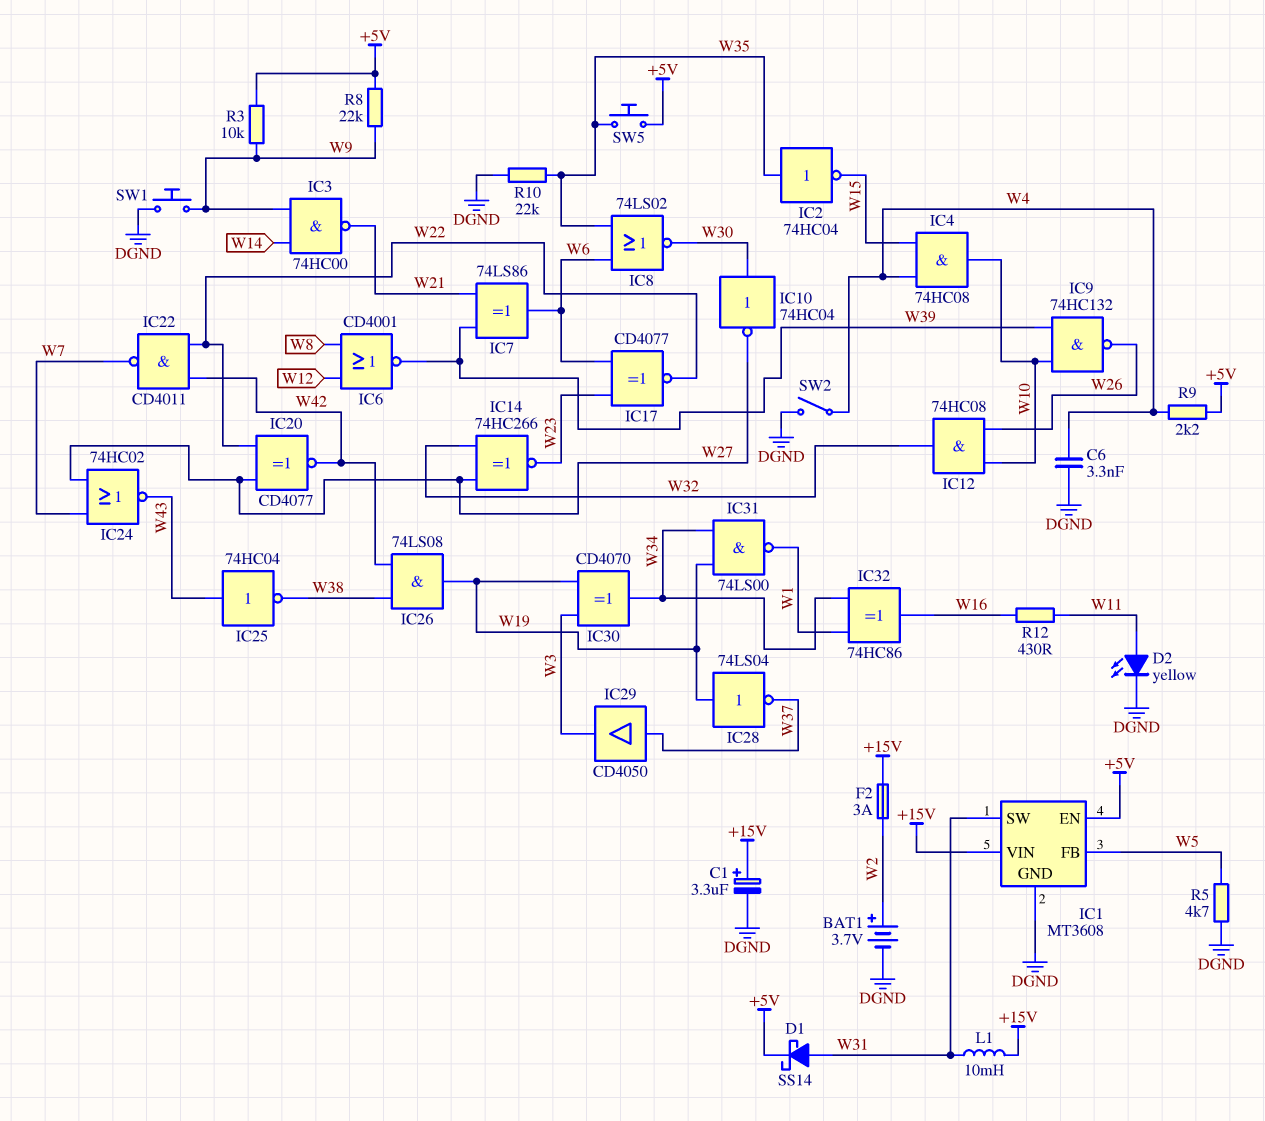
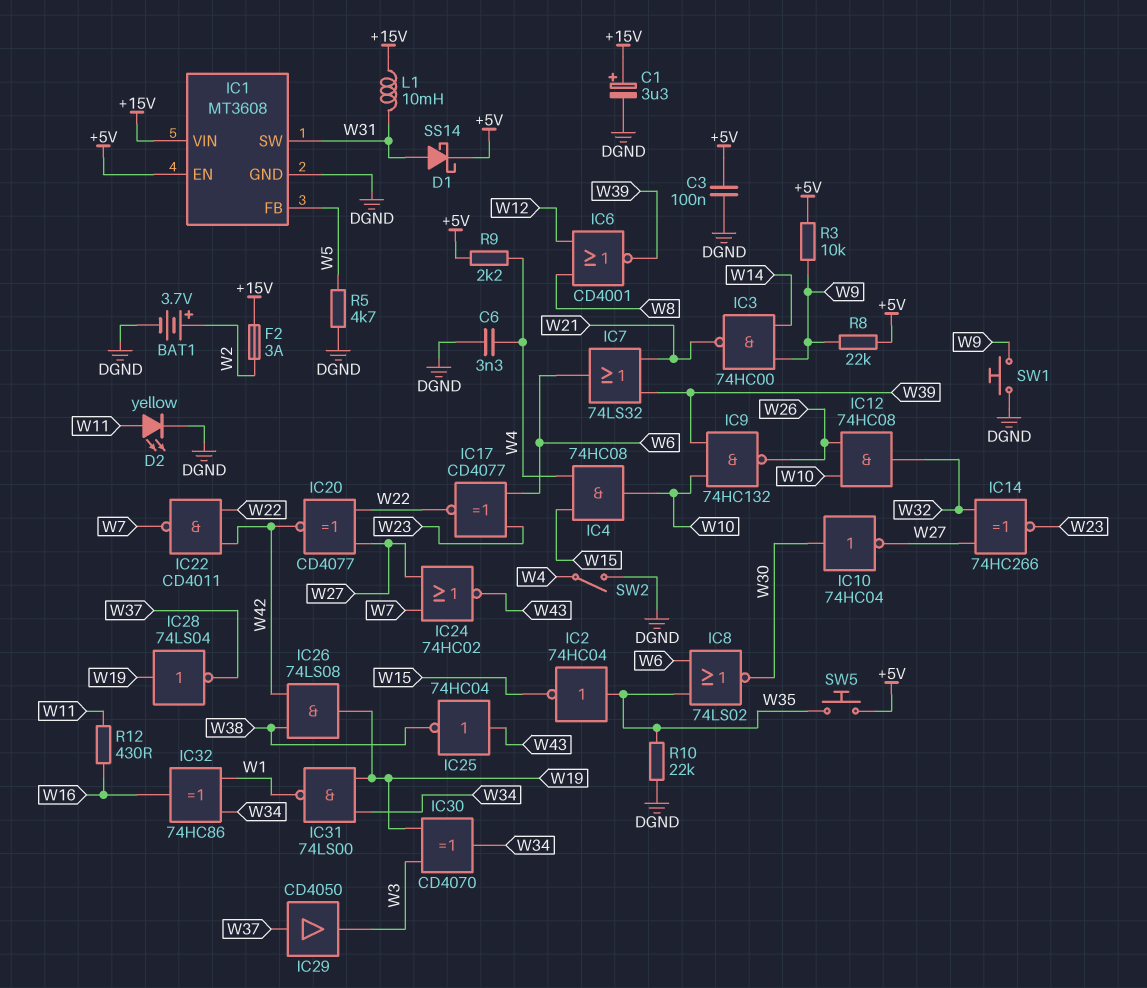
C3: none -> 100nF (+5V, DGND)
IC7: XOR 74LS86 (in W21, in W39, out W6) -> OR 74LS32 (in W21, in W39, out W6)

